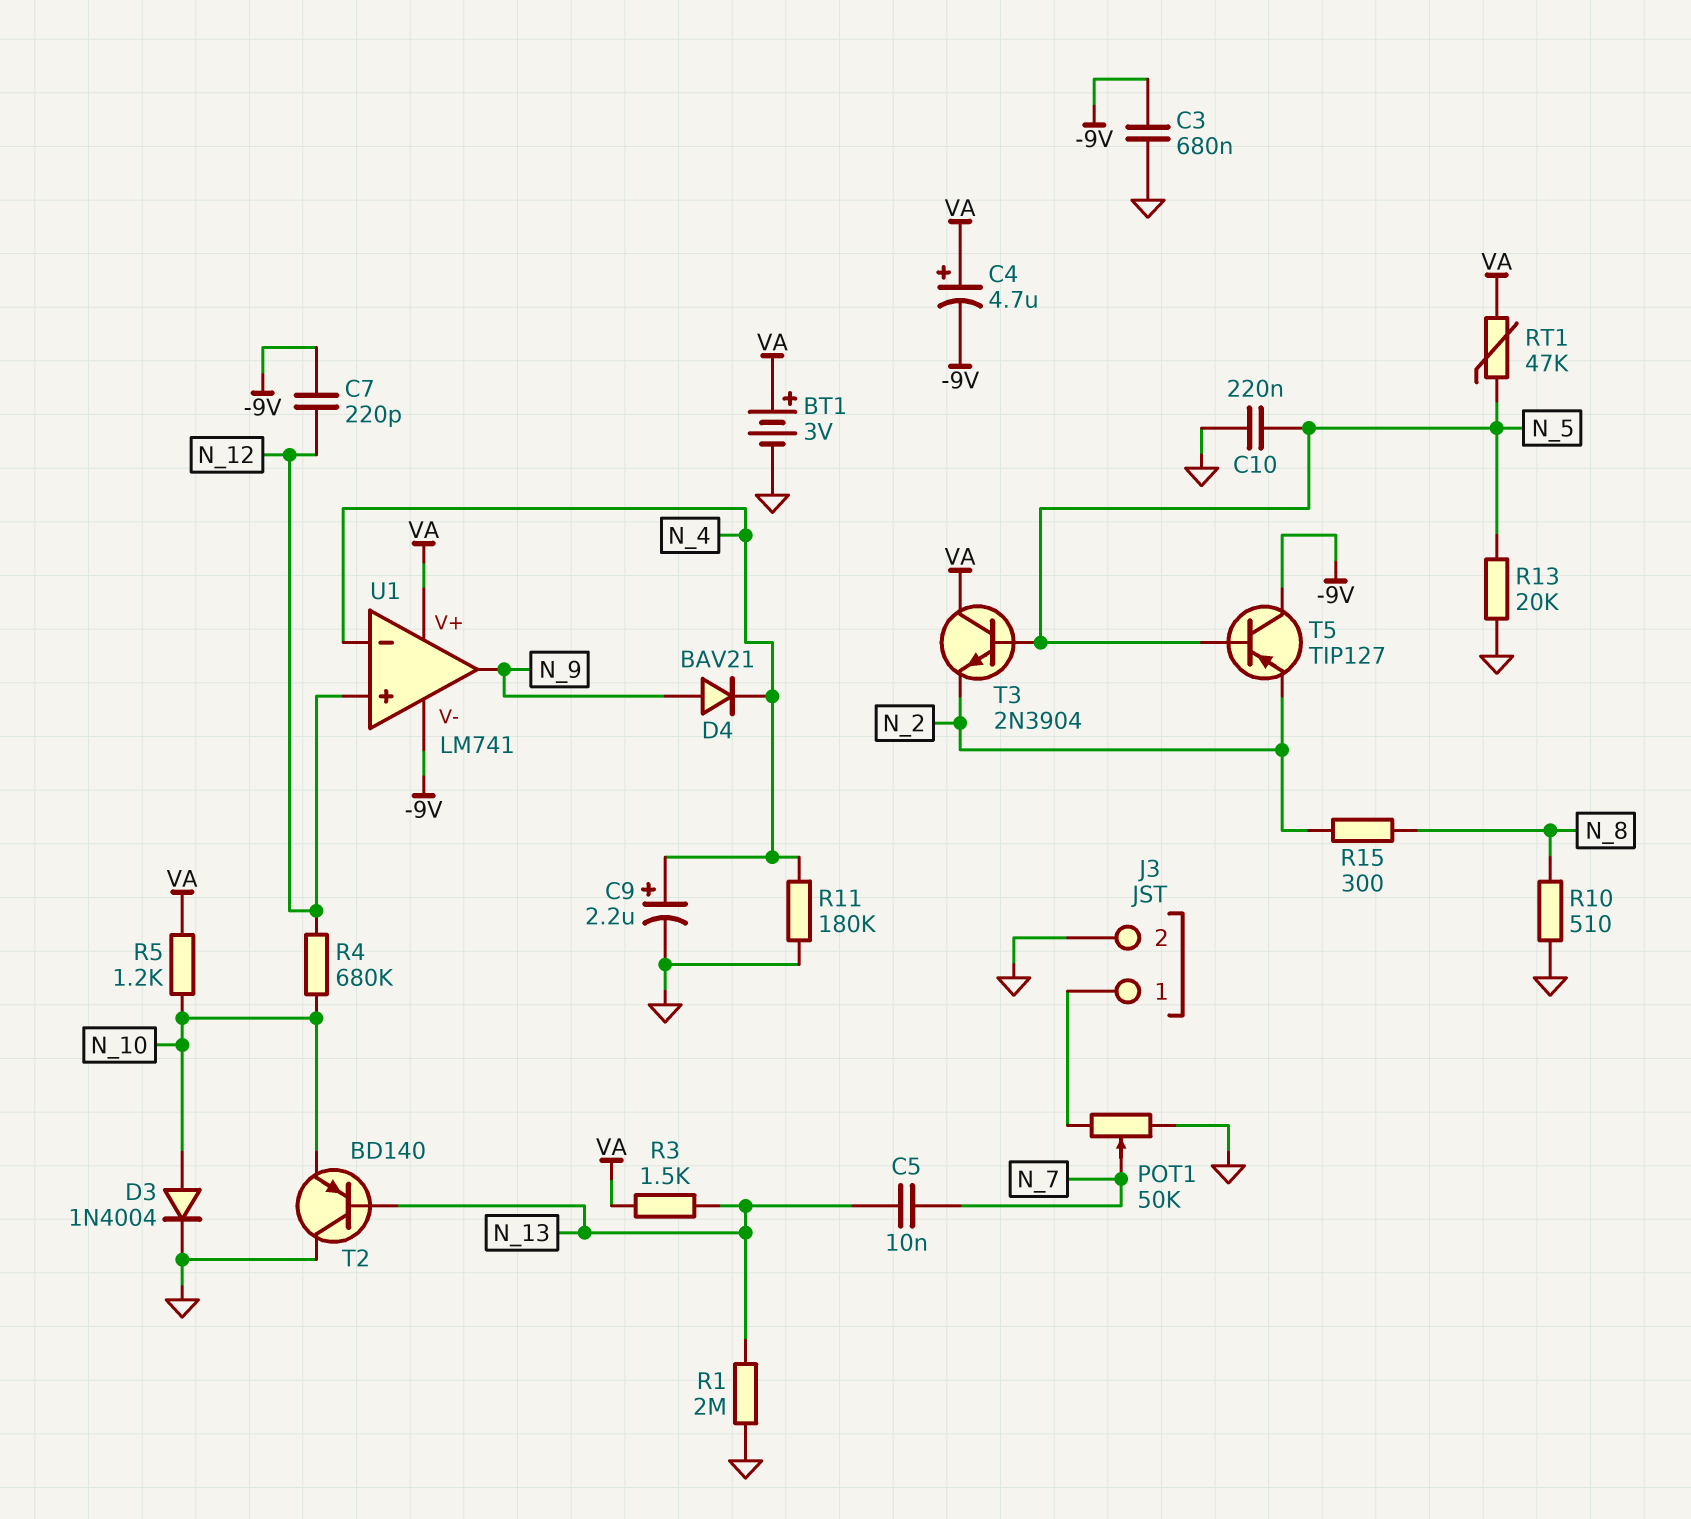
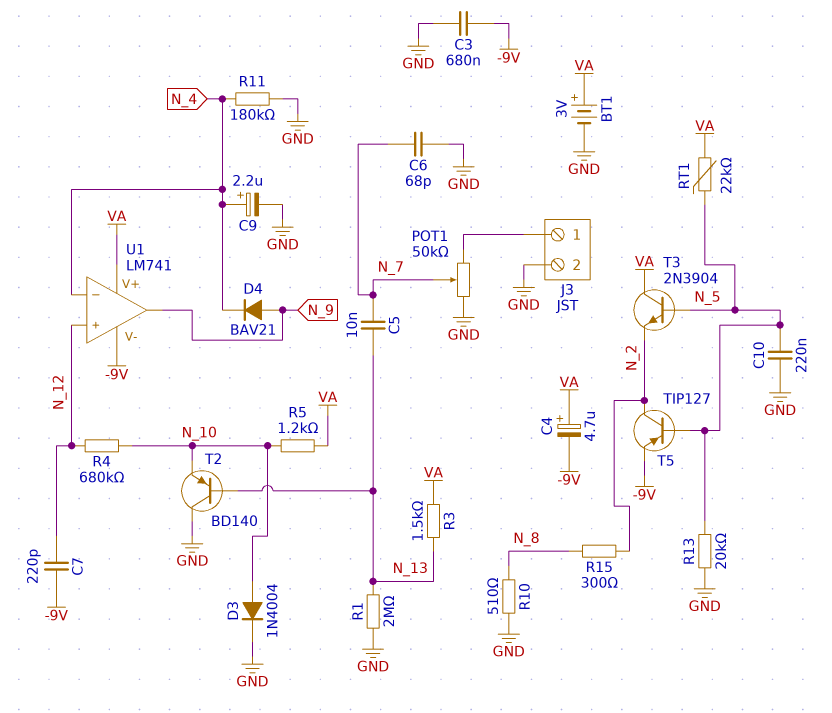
C6: none -> 68pF (GND, N_7)
RT1: 47k (N_5, VA) -> 22k (N_5, VA)
T5: PNP TIP127 (B N_5, C -9V, E N_2) -> PNP TIP127 (B N_5, C N_2, E -9V)

